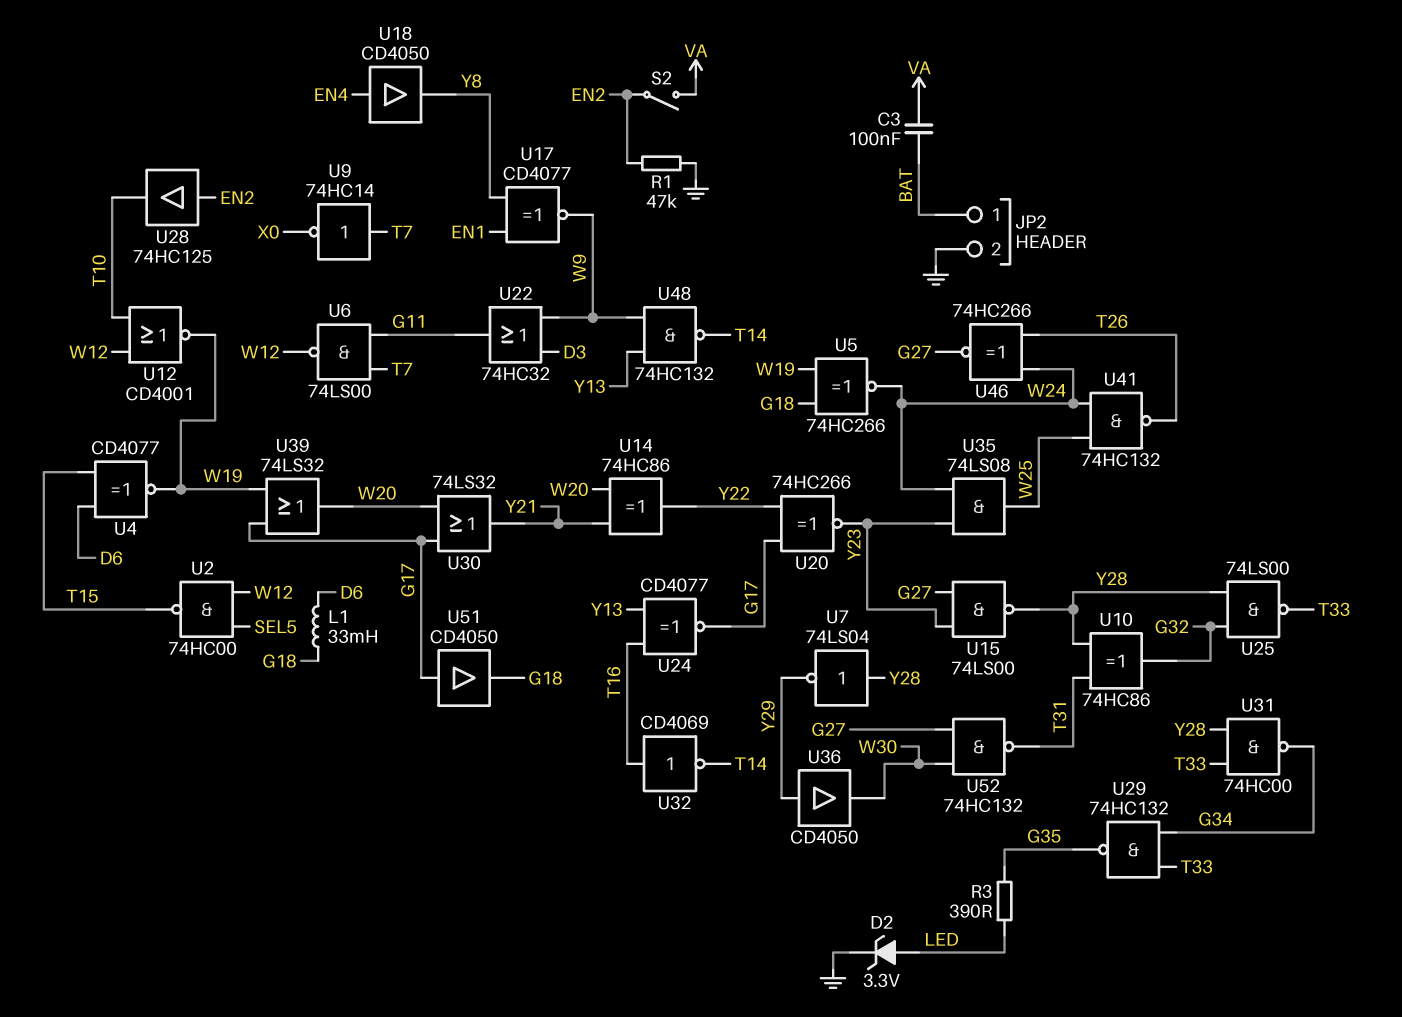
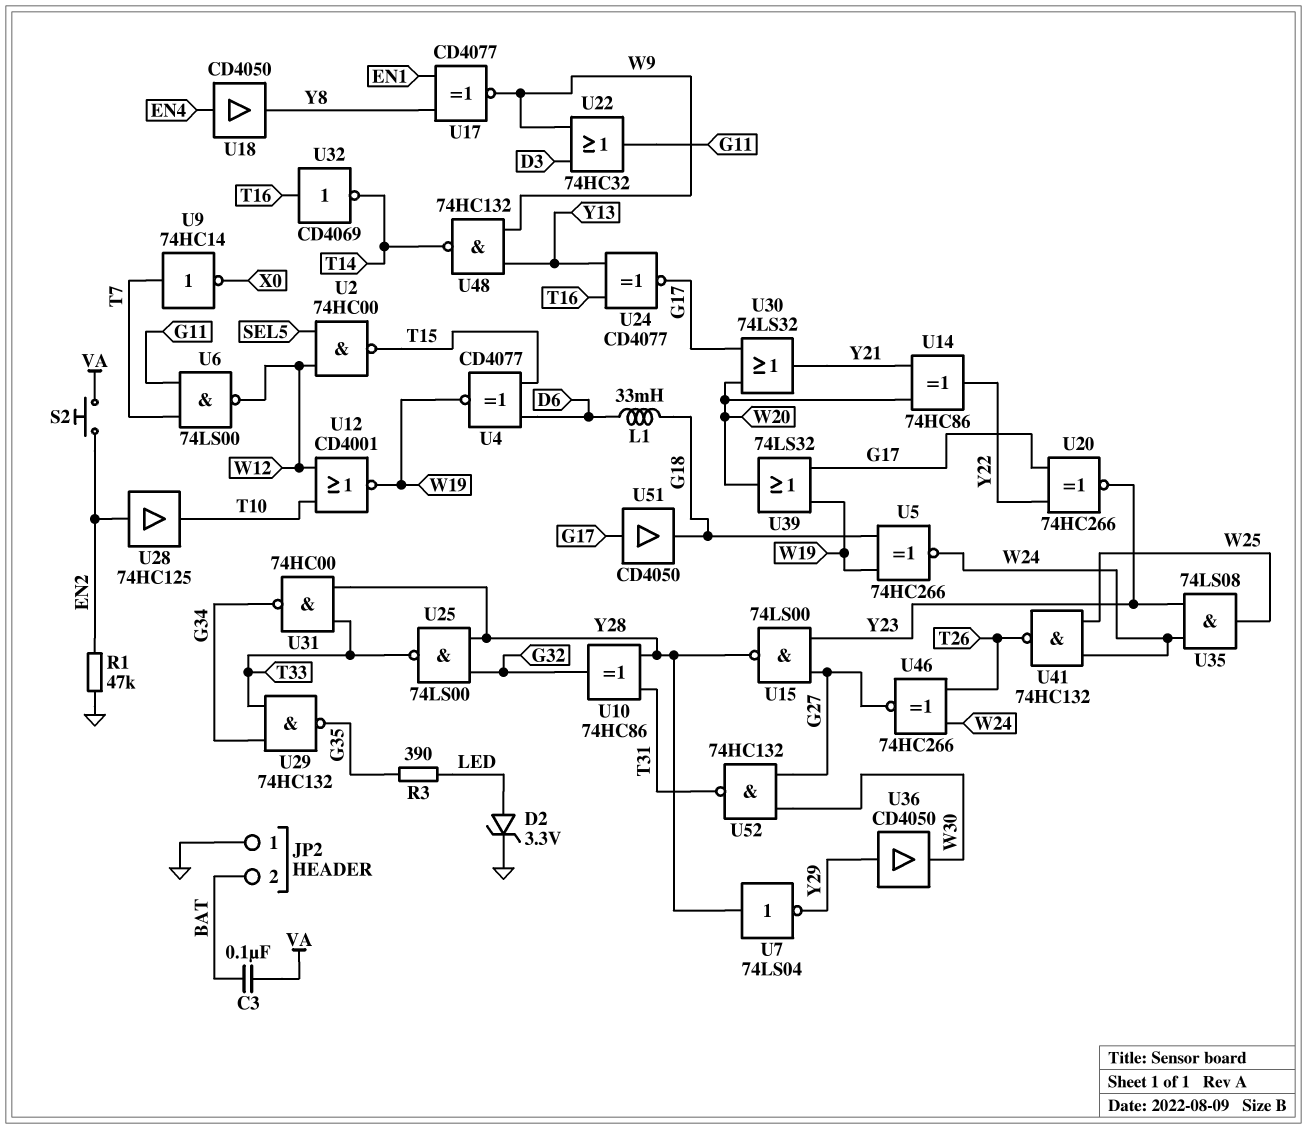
JP2 pin 1: BAT -> GND
JP2 pin 2: GND -> BAT
S2: switch (EN2, VA) -> button (EN2, VA)

